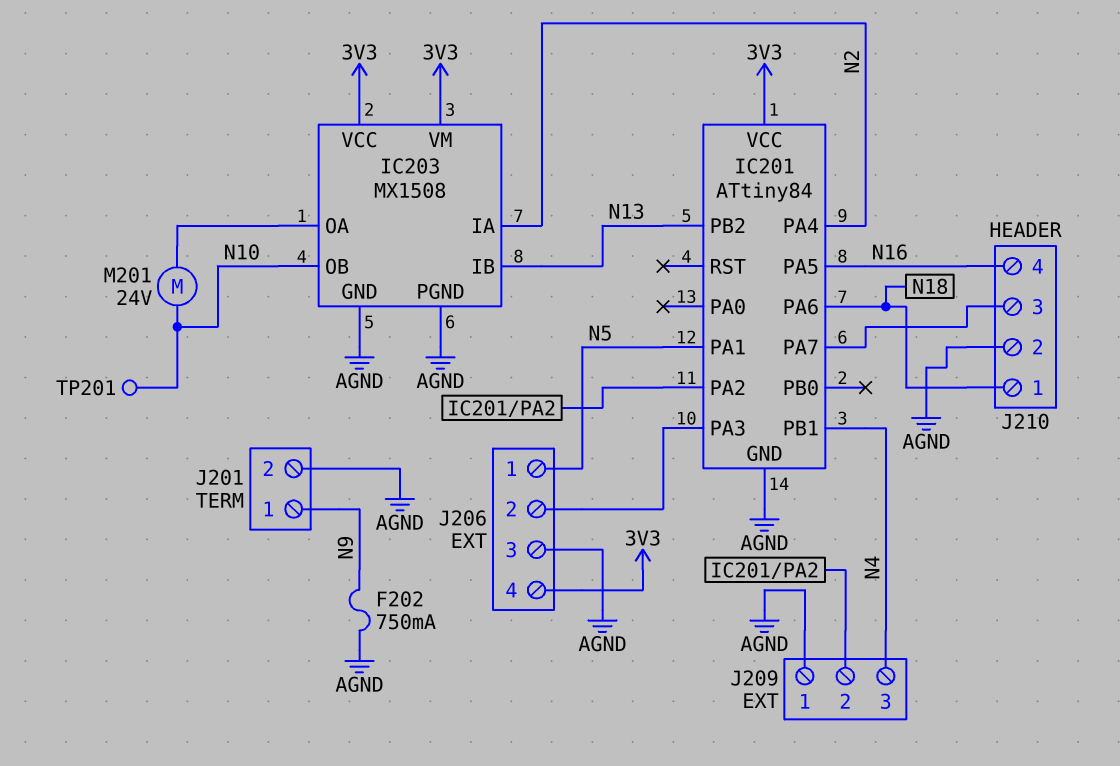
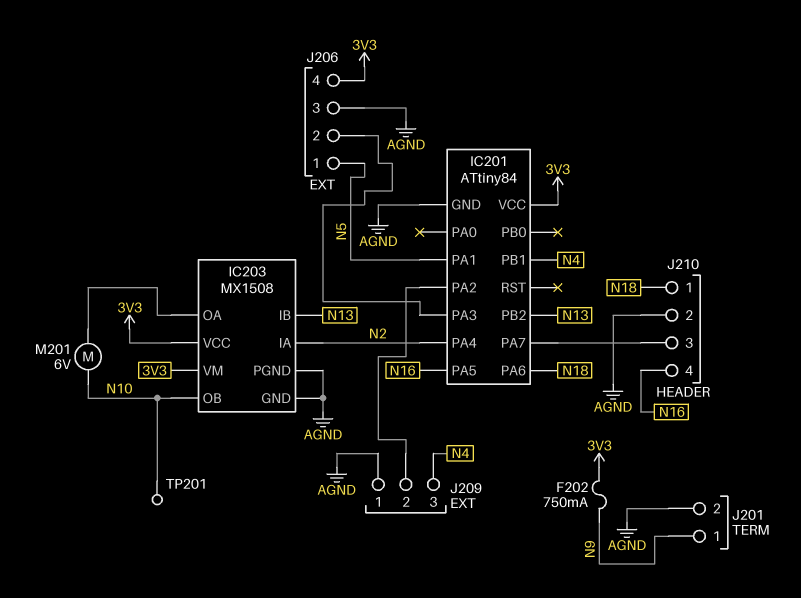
F202: 750mA (AGND, N9) -> 750mA (3V3, N9)
M201: motor 24V (IC203/OA, N10) -> motor 6V (IC203/OA, N10)

